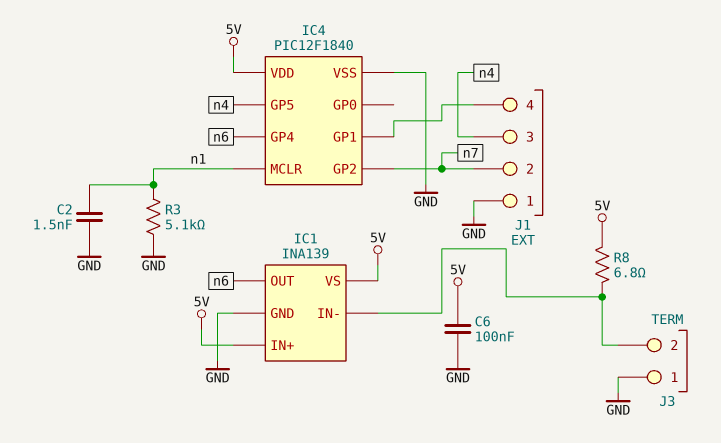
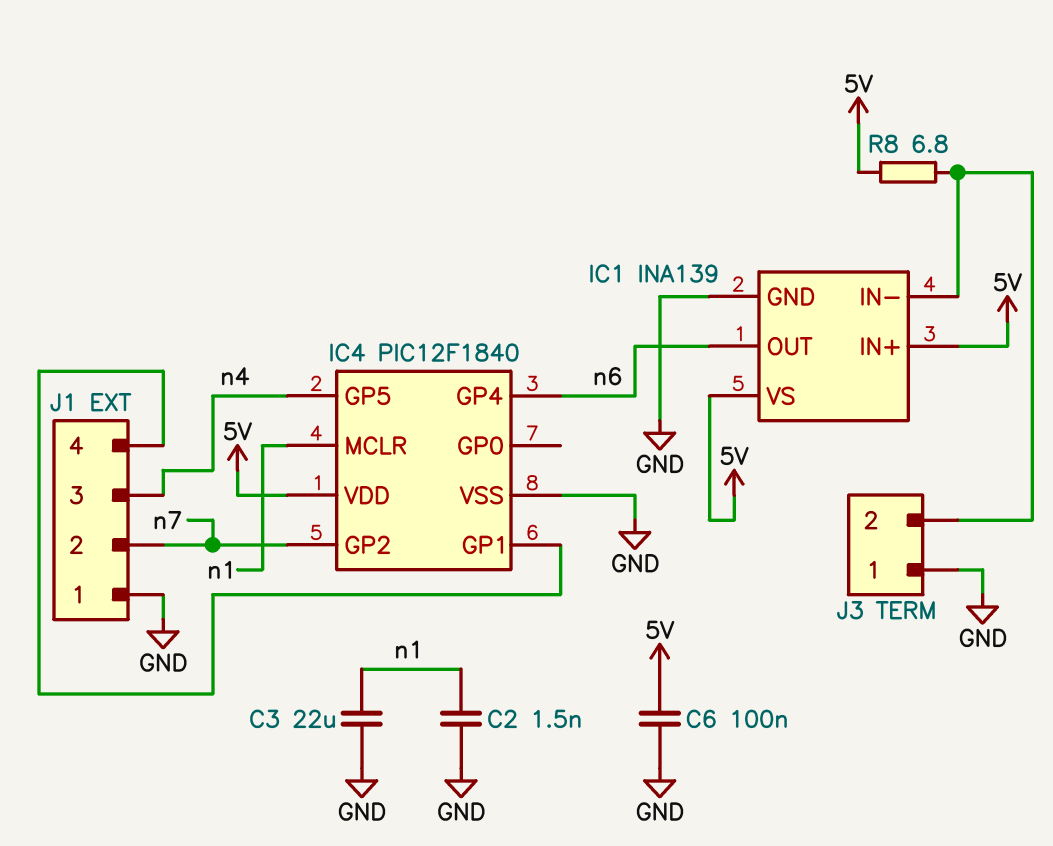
C3: none -> 22uF (GND, n1)
R3: 5.1k (GND, n1) -> none

